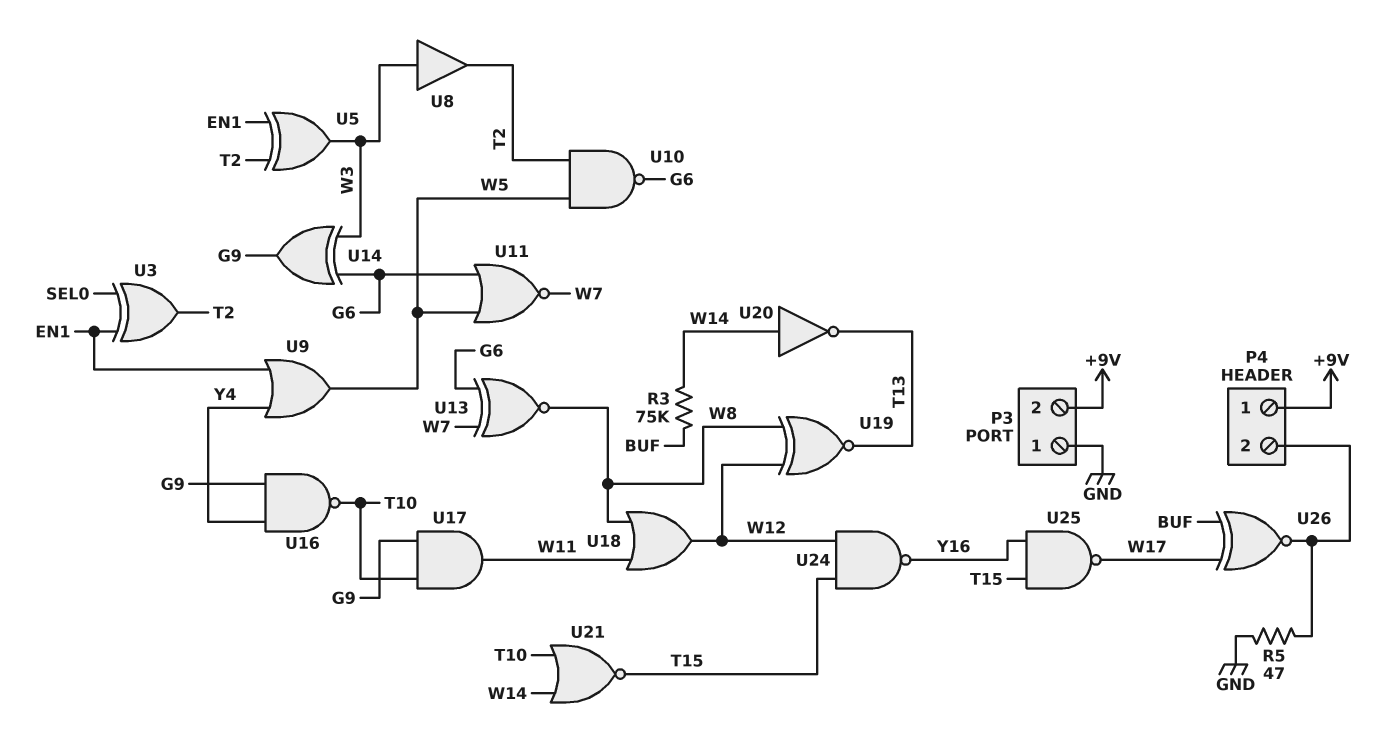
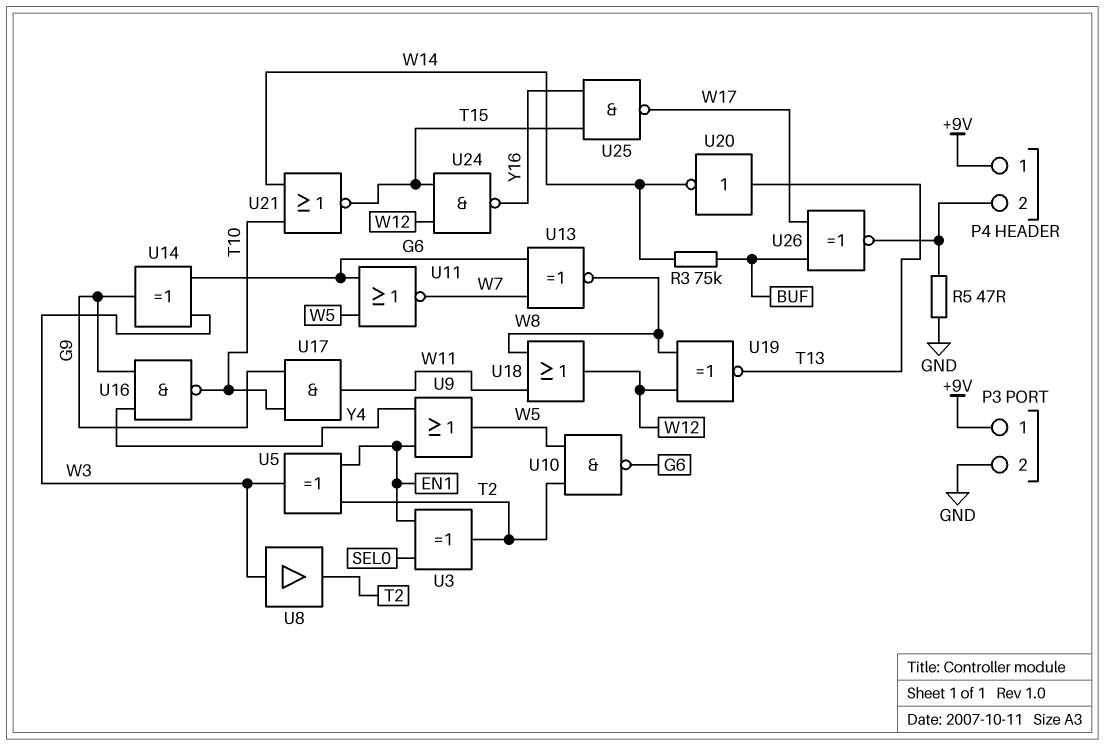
P3 pin 1: GND -> +9V
P3 pin 2: +9V -> GND
U20: NOT (in W14, out T13) -> NOT (in T13, out W14)

